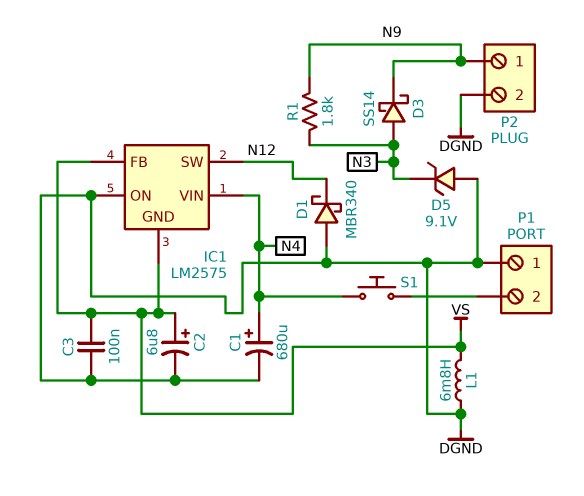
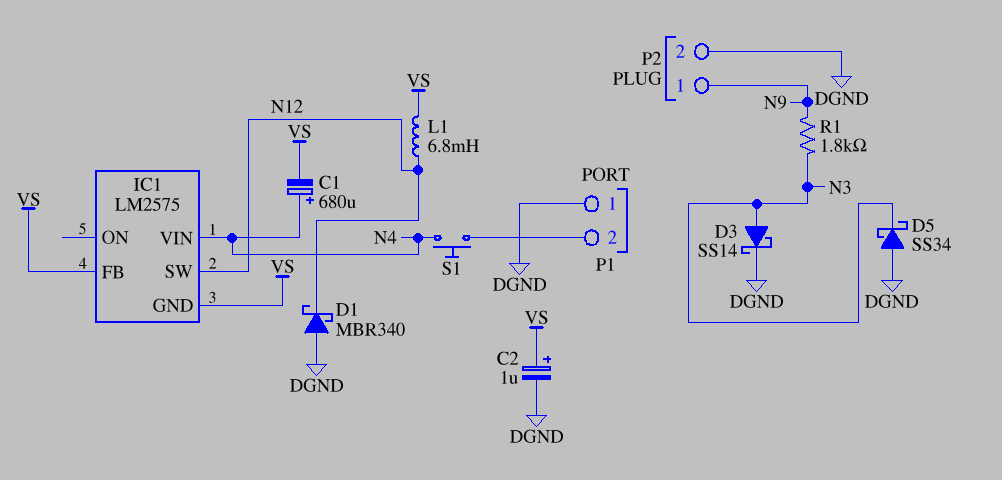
C1: 680uF (plus N4, minus DGND) -> 680uF (plus N4, minus VS)
C2: 6.8uF (plus VS, minus DGND) -> 1uF (plus VS, minus DGND)
C3: 100nF (DGND, VS) -> none
D3: schottky SS14 (A N3, K N9) -> schottky SS14 (A N3, K DGND)
D5: zener 9.1V (A DGND, K N3) -> schottky SS34 (A DGND, K N3)
IC1 pin ON: DGND -> none
L1: 6.8mH (DGND, VS) -> 6.8mH (N12, VS)

